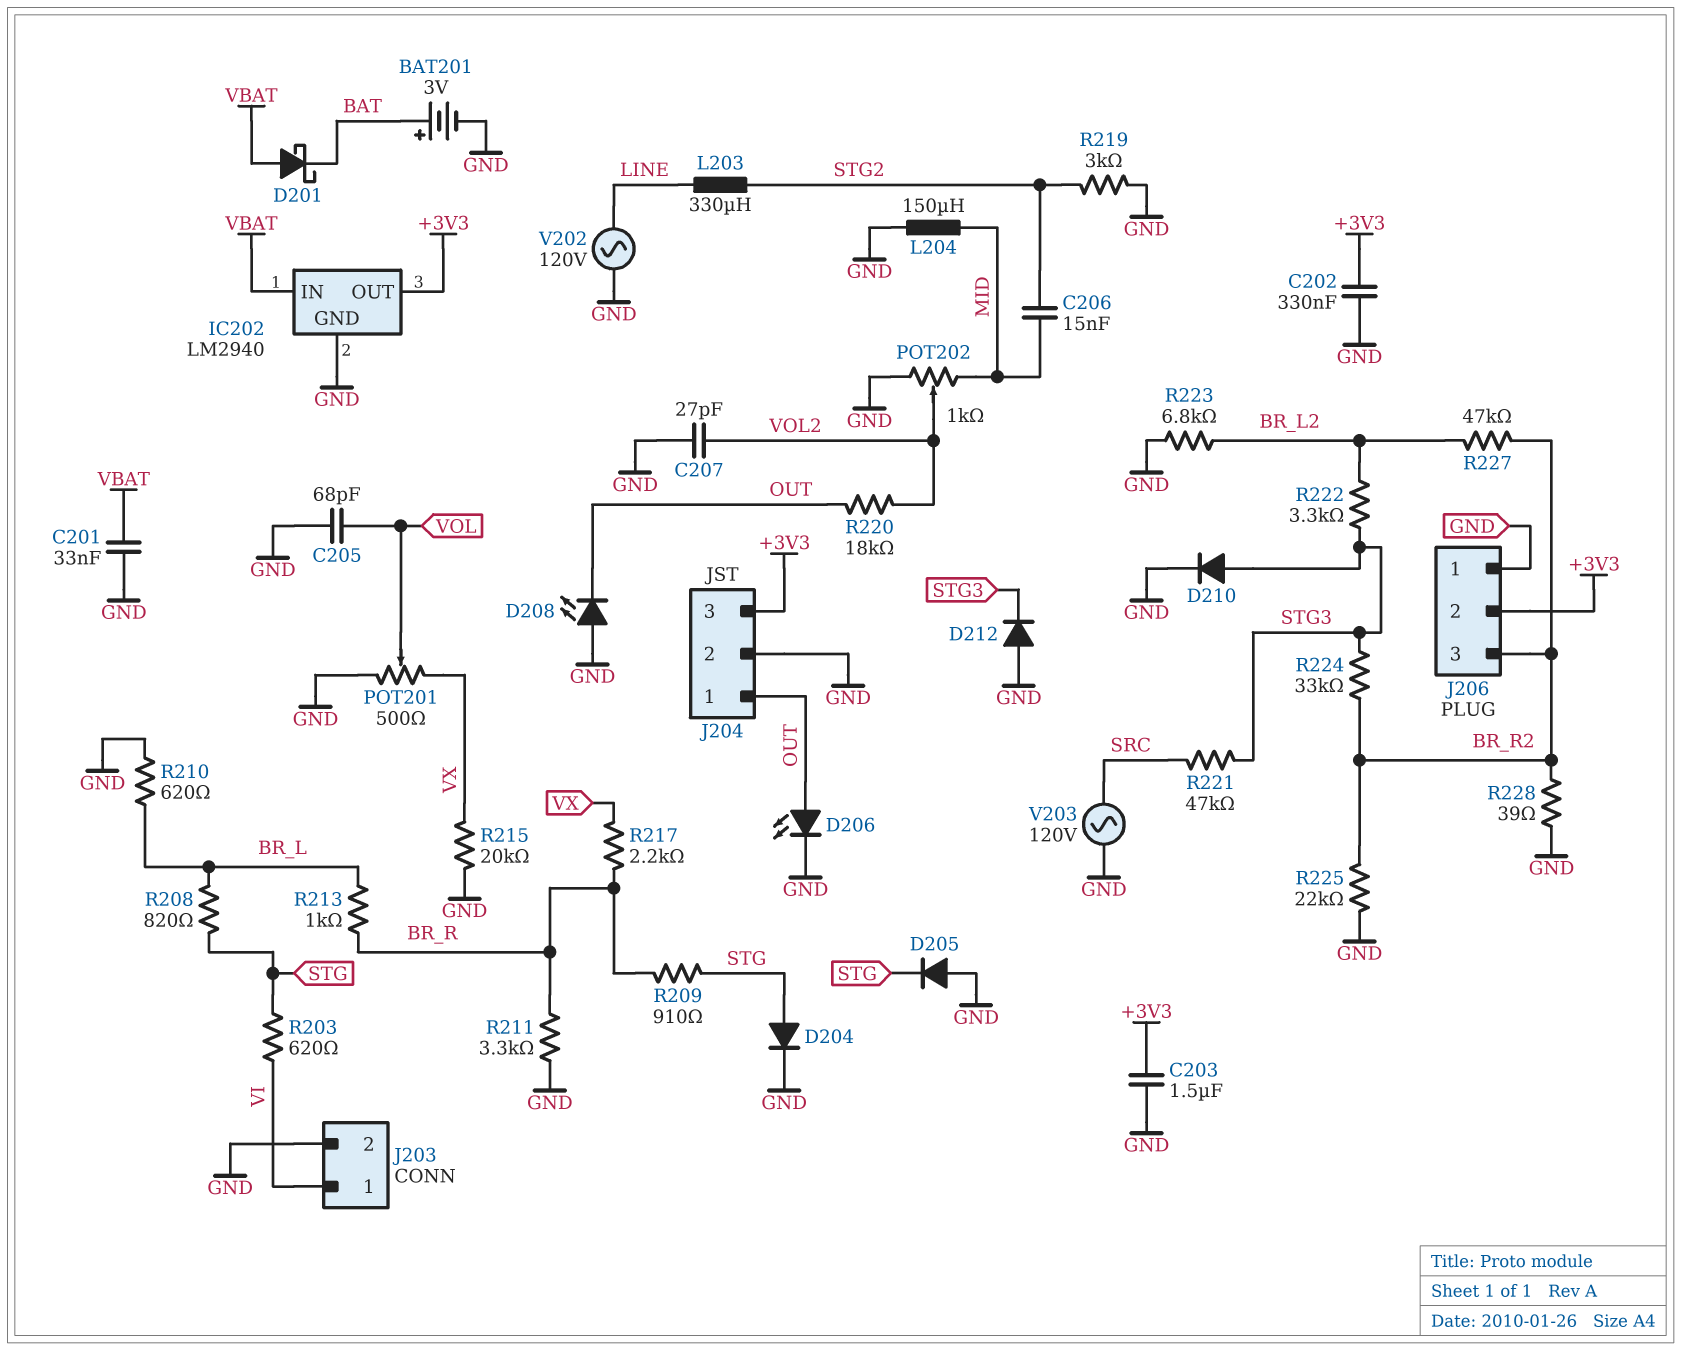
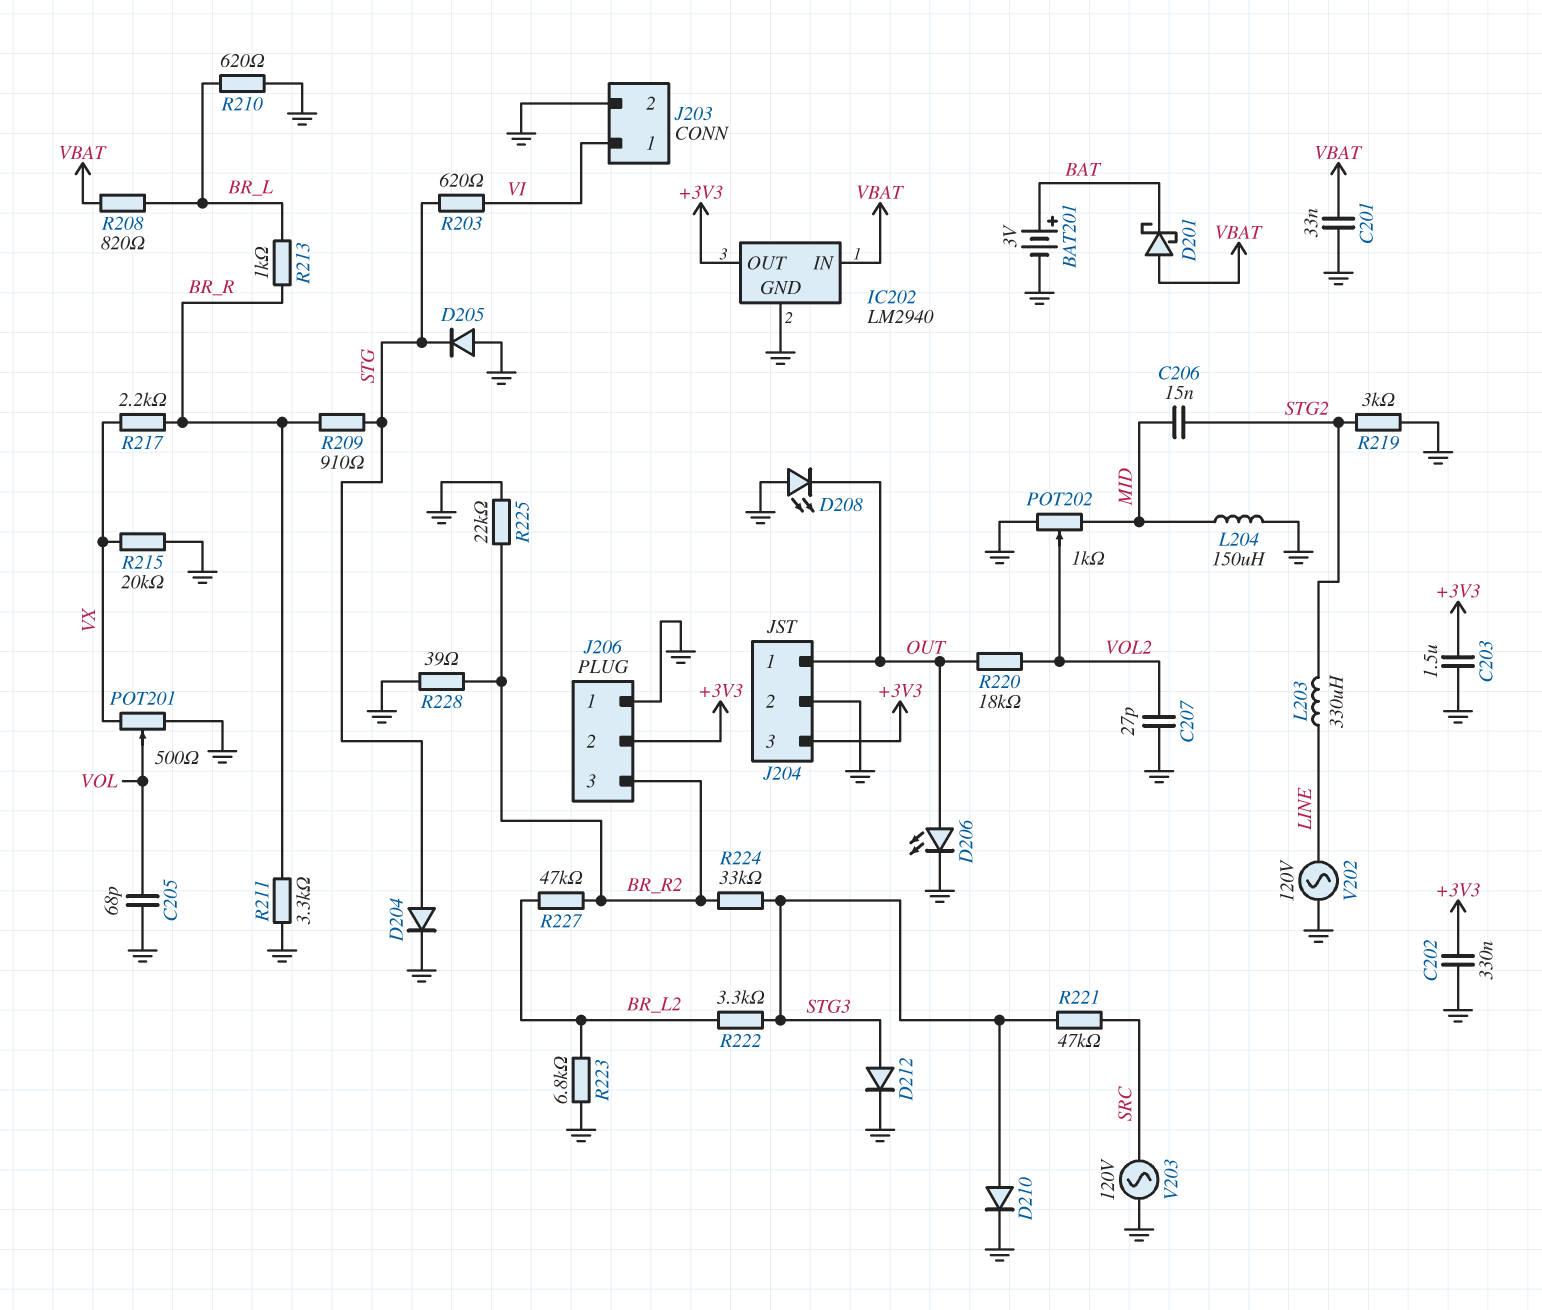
D212: diode (A GND, K STG3) -> diode (A STG3, K GND)
R208: 820 (BR_L, STG) -> 820 (BR_L, VBAT)

